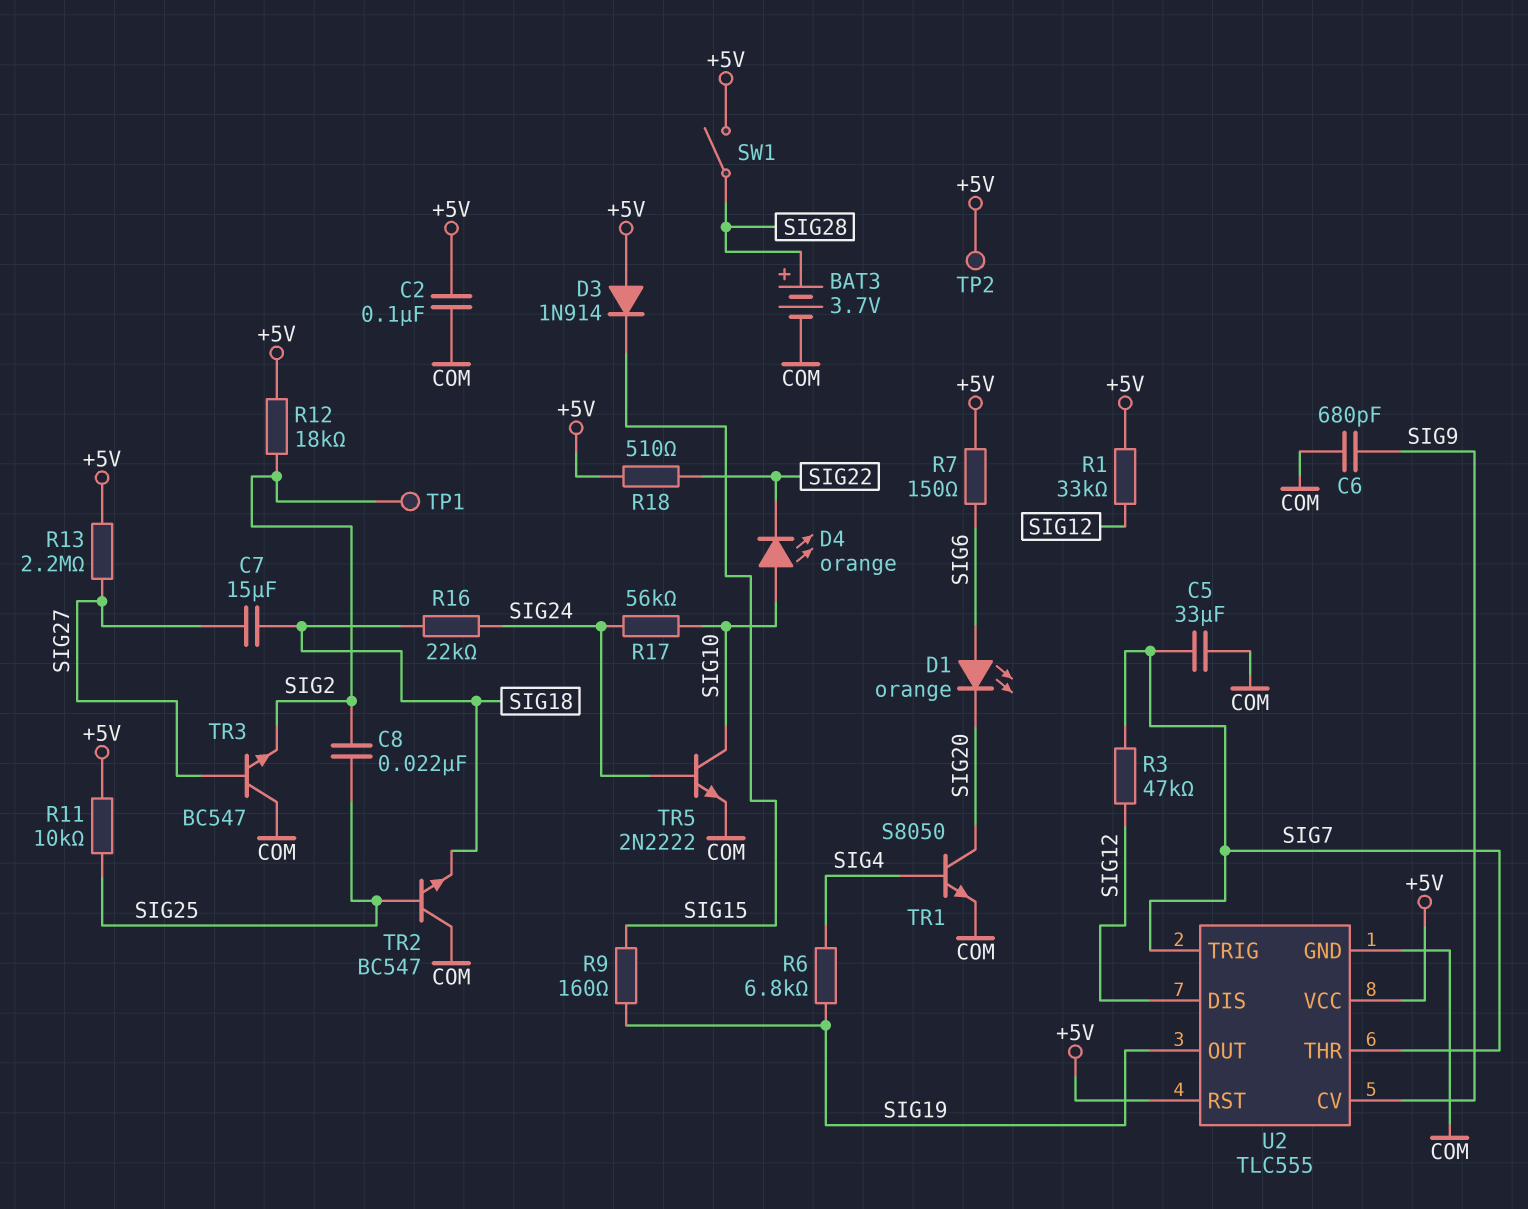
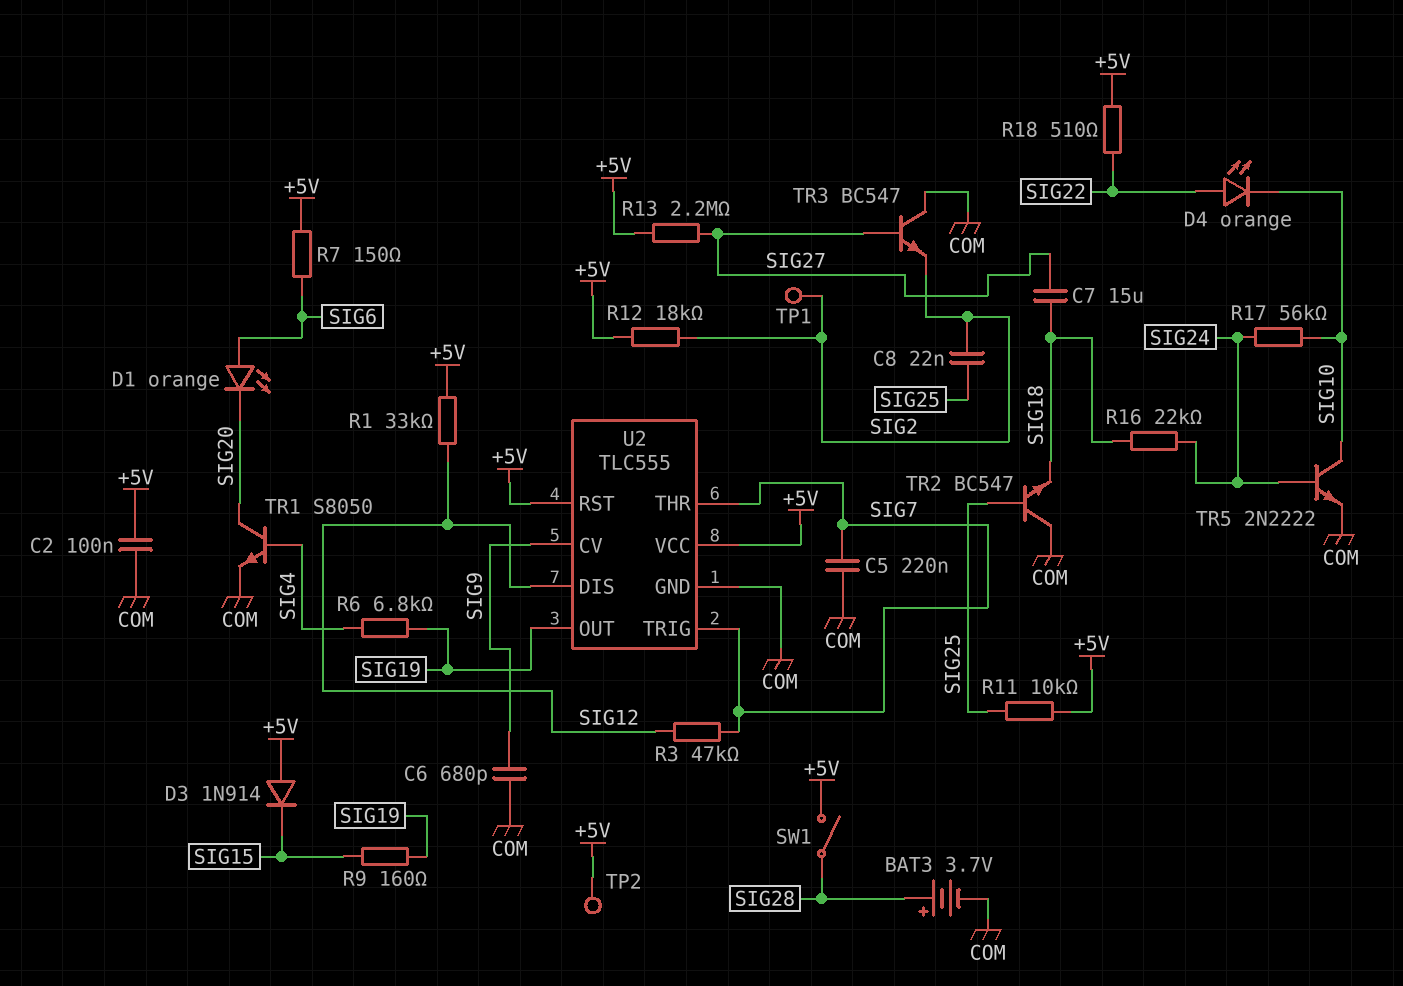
C5: 33uF (COM, SIG7) -> 220nF (COM, SIG7)
D4: LED orange (A SIG10, K SIG22) -> LED orange (A SIG22, K SIG10)

